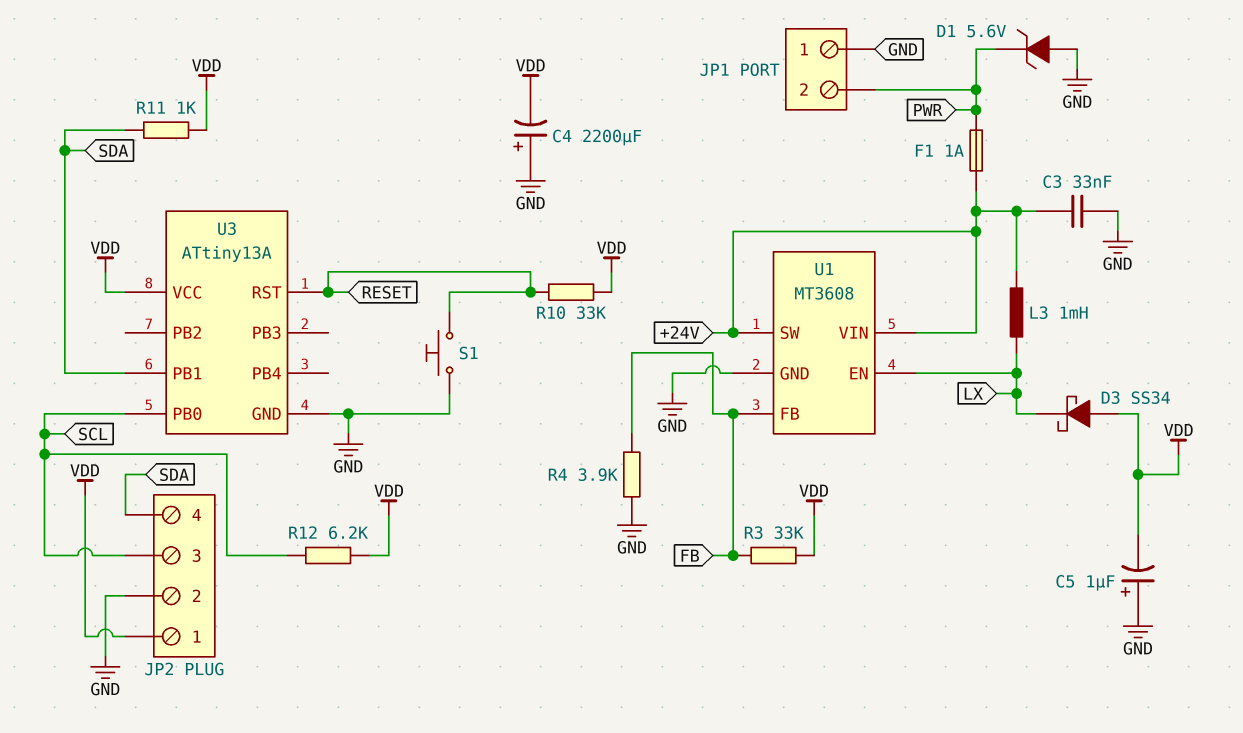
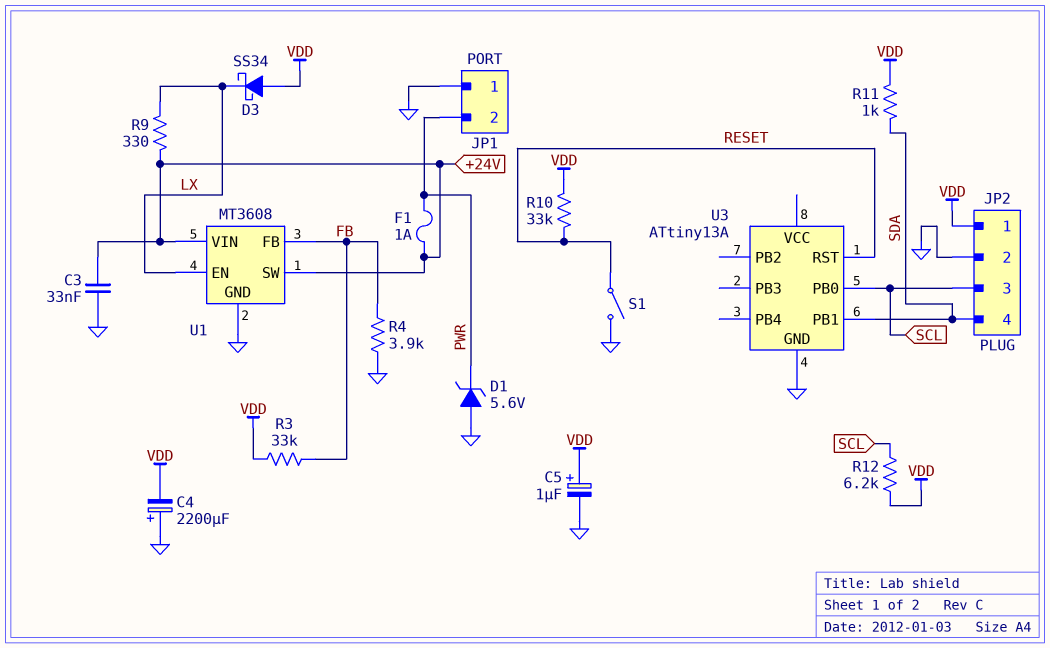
C5: 1uF (plus GND, minus VDD) -> 1uF (plus VDD, minus GND)
L3: 1mH (+24V, LX) -> none
R9: none -> 330 (+24V, LX)
S1: button (GND, RESET) -> switch (GND, RESET)
U3 pin VCC: VDD -> none

